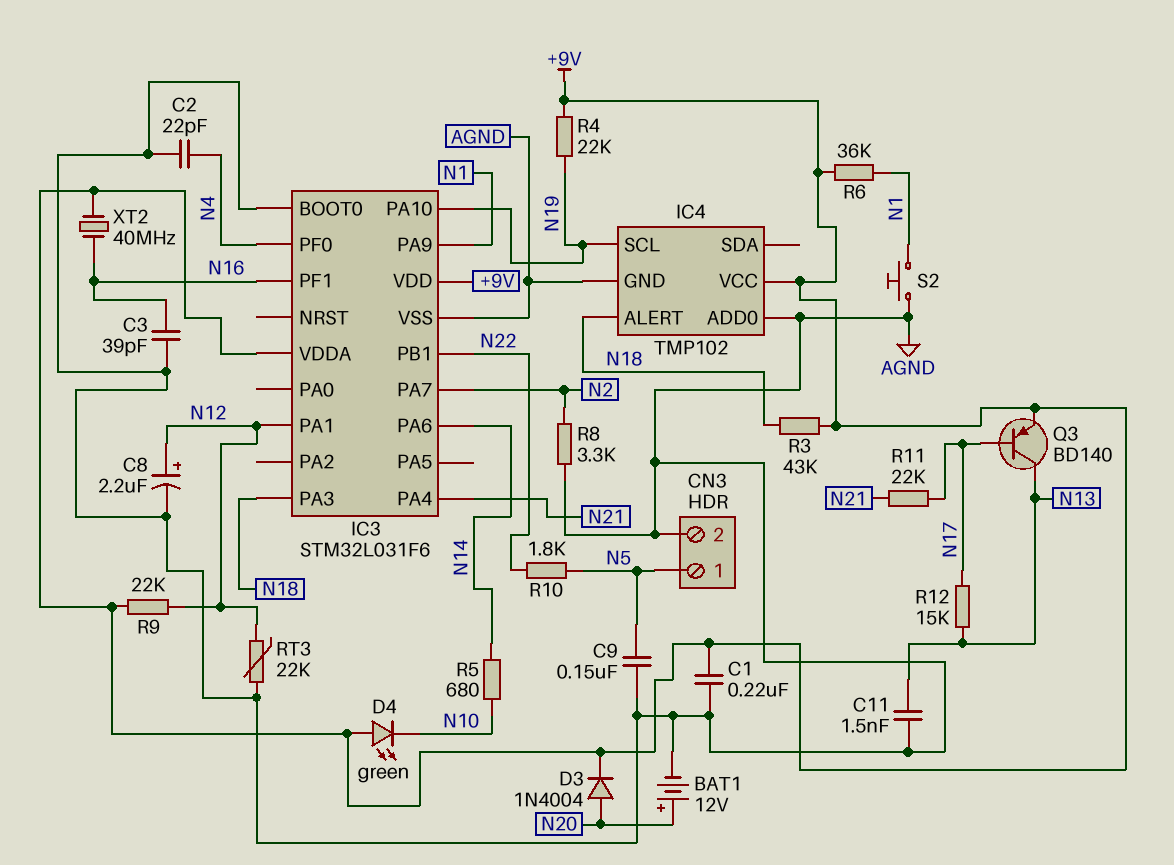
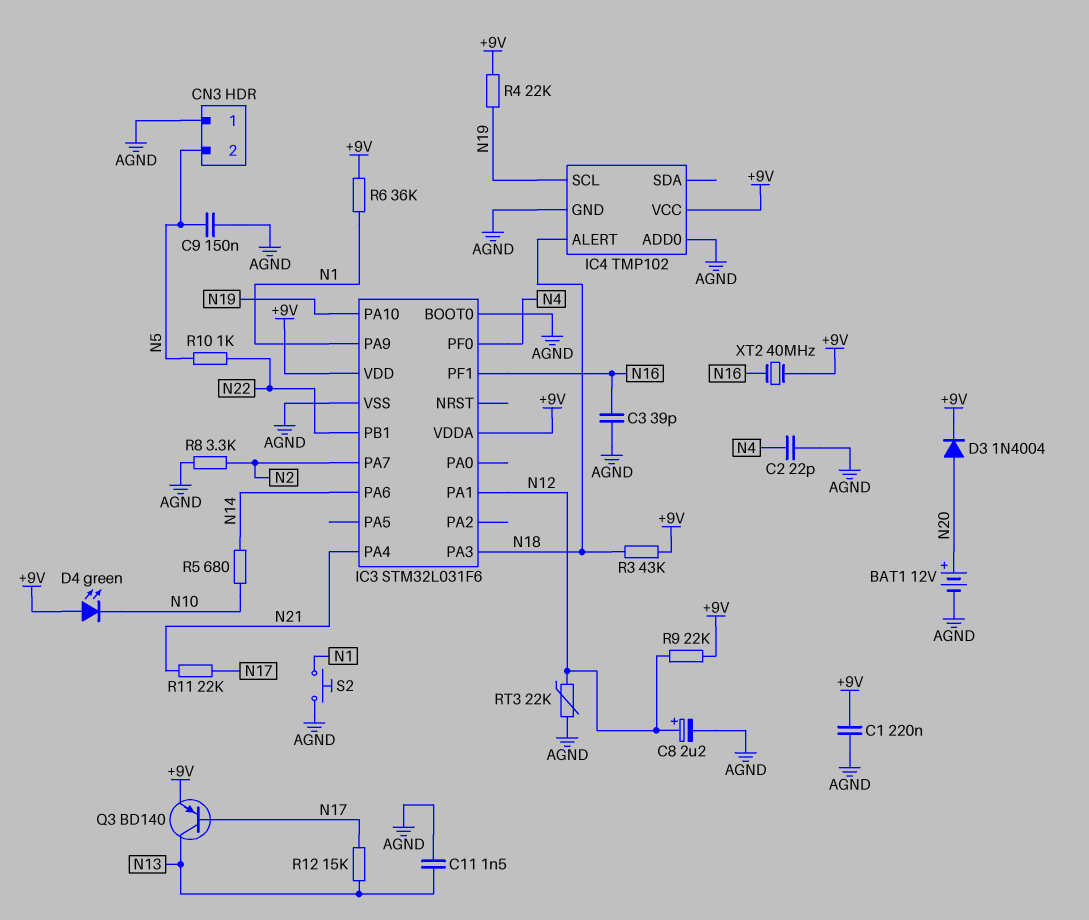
CN3 pin 1: N5 -> AGND
CN3 pin 2: AGND -> N5
R10: 1.8k (N5, N22) -> 1k (N5, N22)

